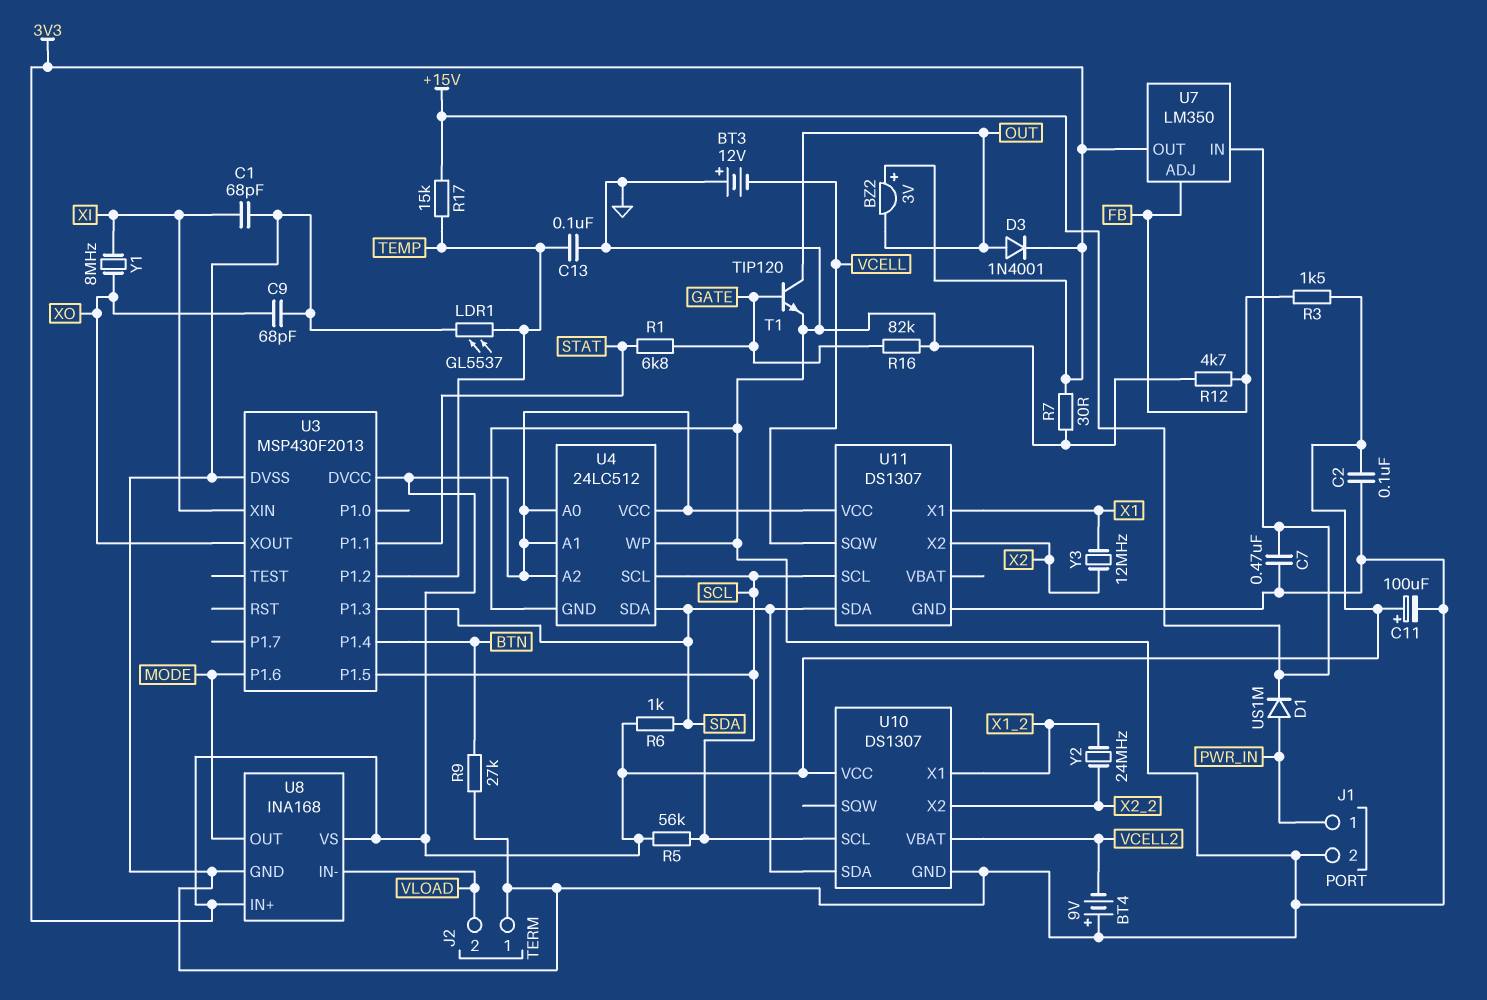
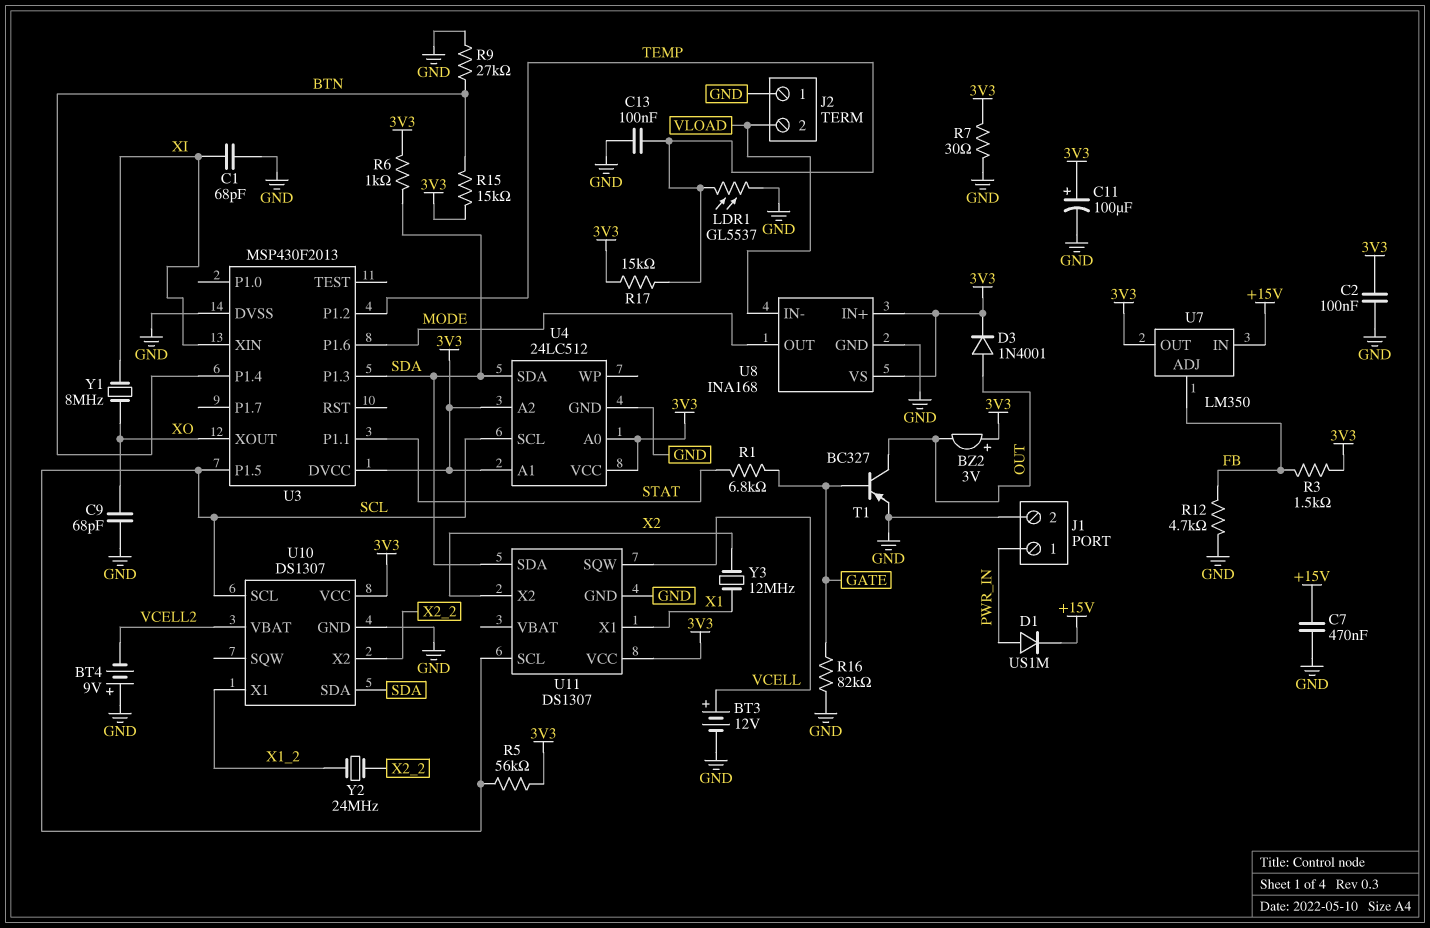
BT3: 12V (plus GND, minus VCELL) -> 12V (plus VCELL, minus GND)
R15: none -> 15k (3V3, BTN)
R17: 15k (+15V, TEMP) -> 15k (3V3, TEMP)
T1: NPN TIP120 (B GATE, C OUT, E GND) -> PNP BC327 (B GATE, C OUT, E GND)
U4 pin WP: GND -> none

